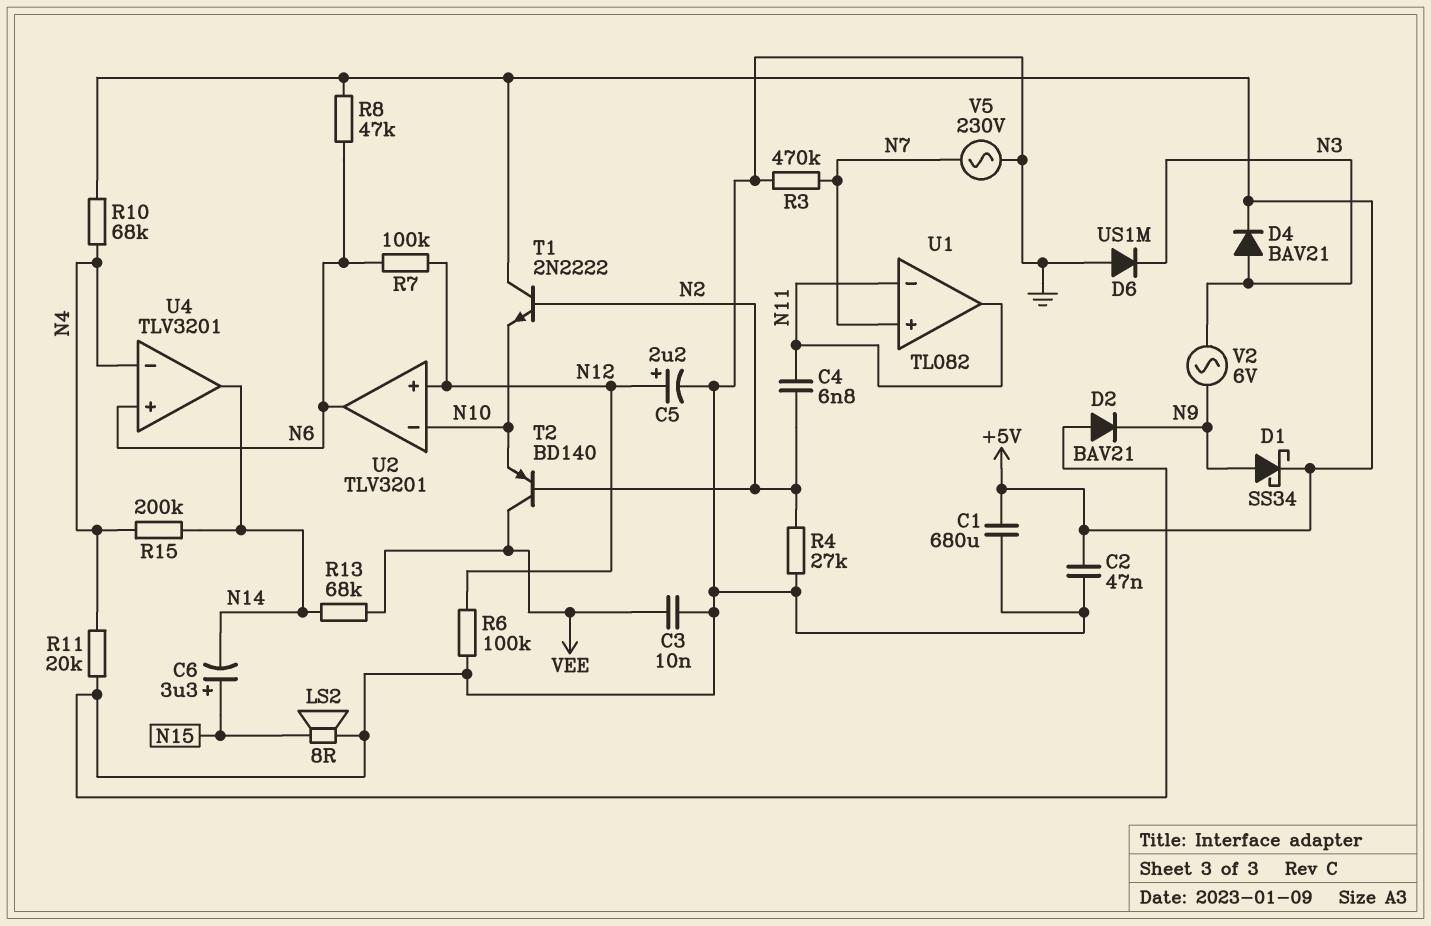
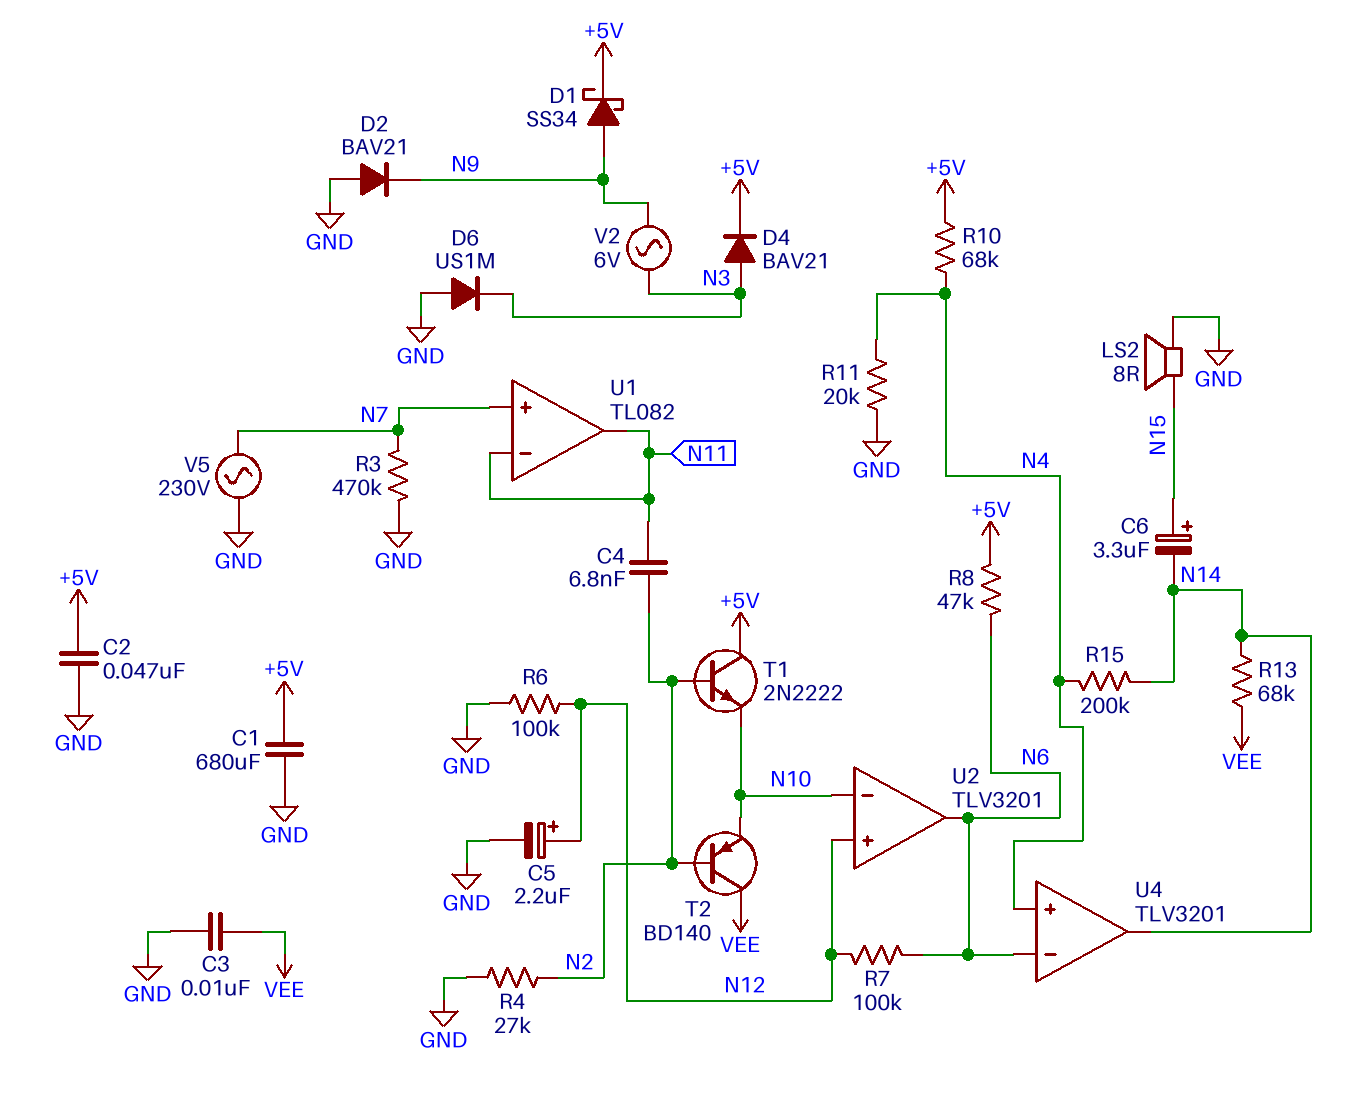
U4 pin in+: N6 -> N4
U4 pin in-: N4 -> N6

